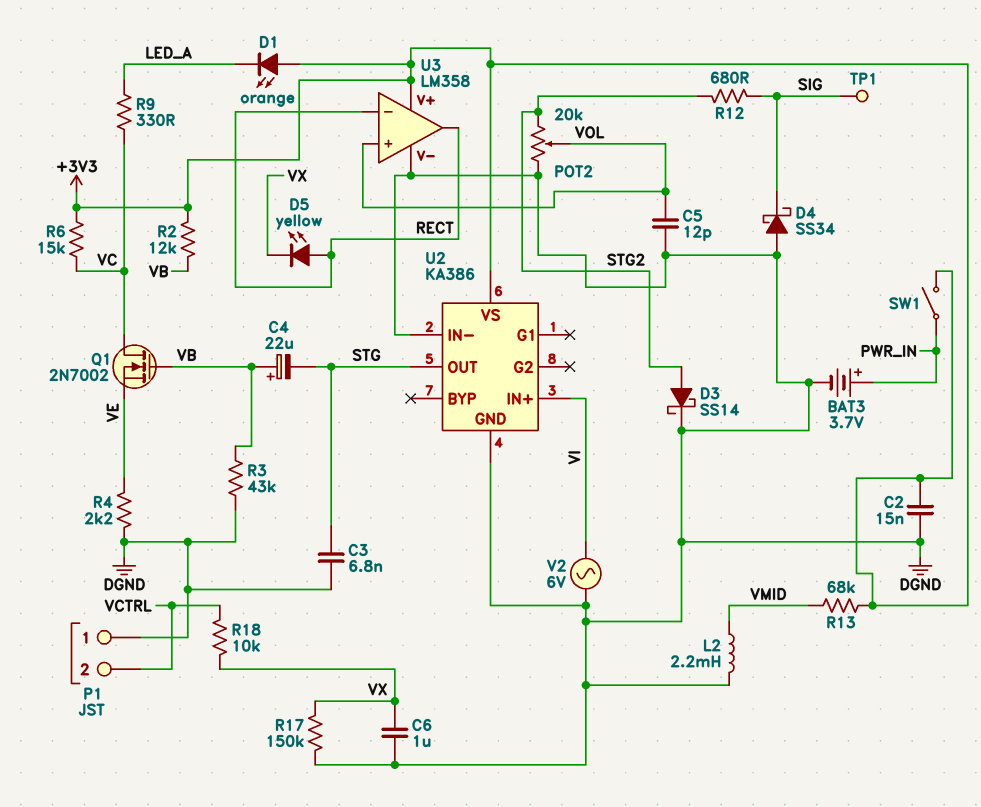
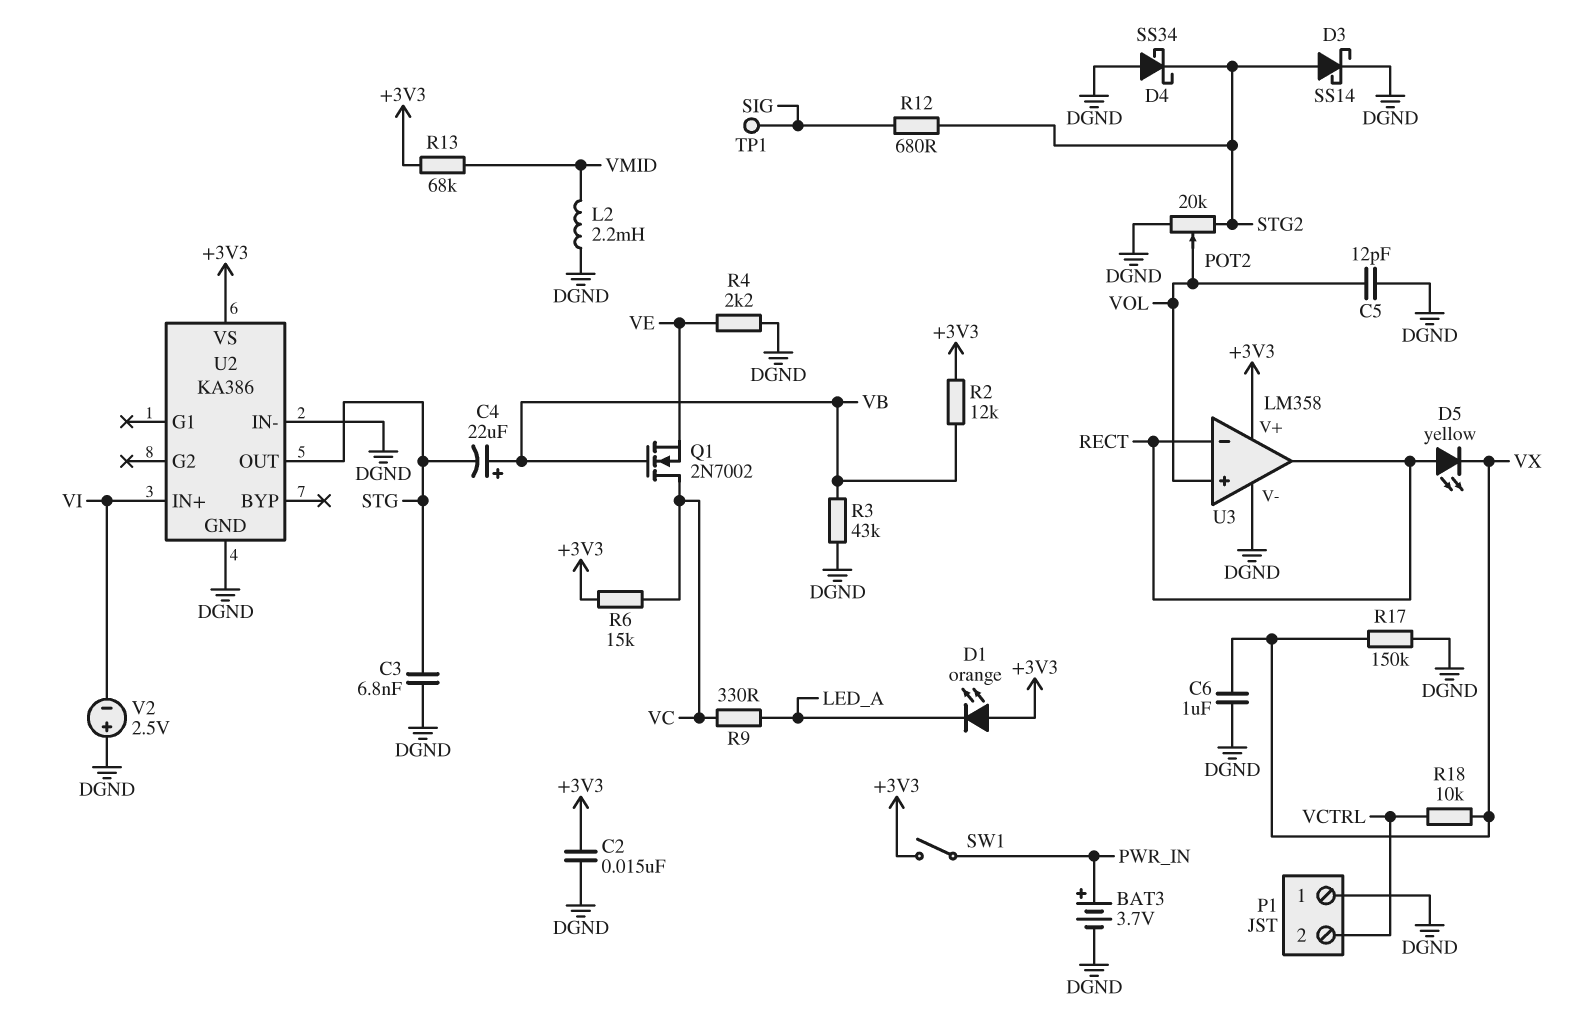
D4: schottky SS34 (A DGND, K SIG) -> schottky SS34 (A DGND, K STG2)
V2: AC 6V (DGND, VI) -> 2.5V (plus DGND, minus VI)

